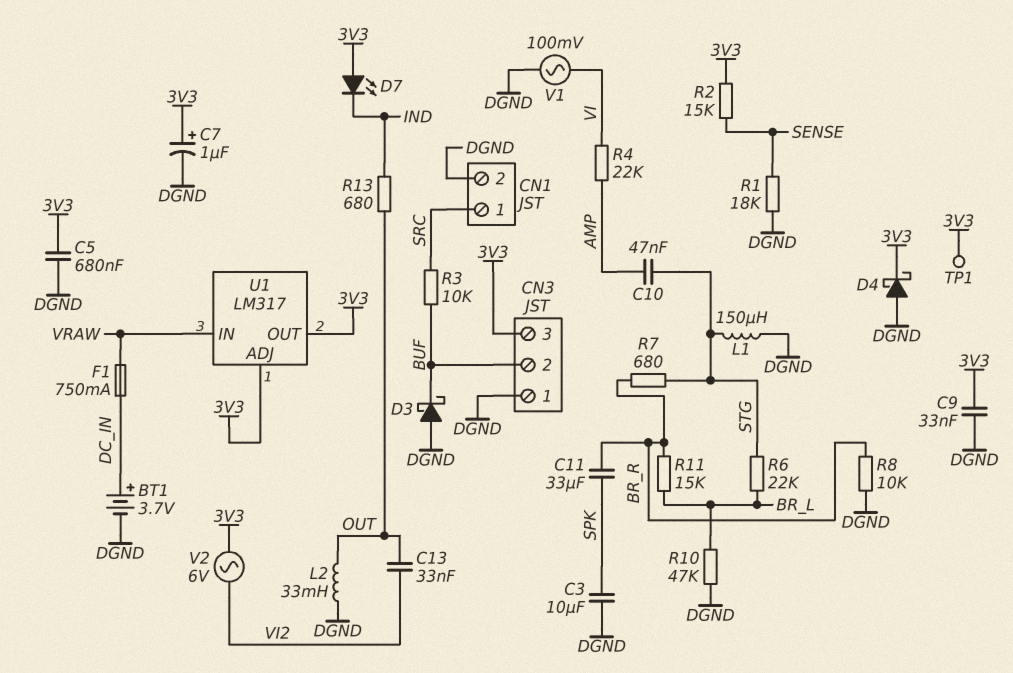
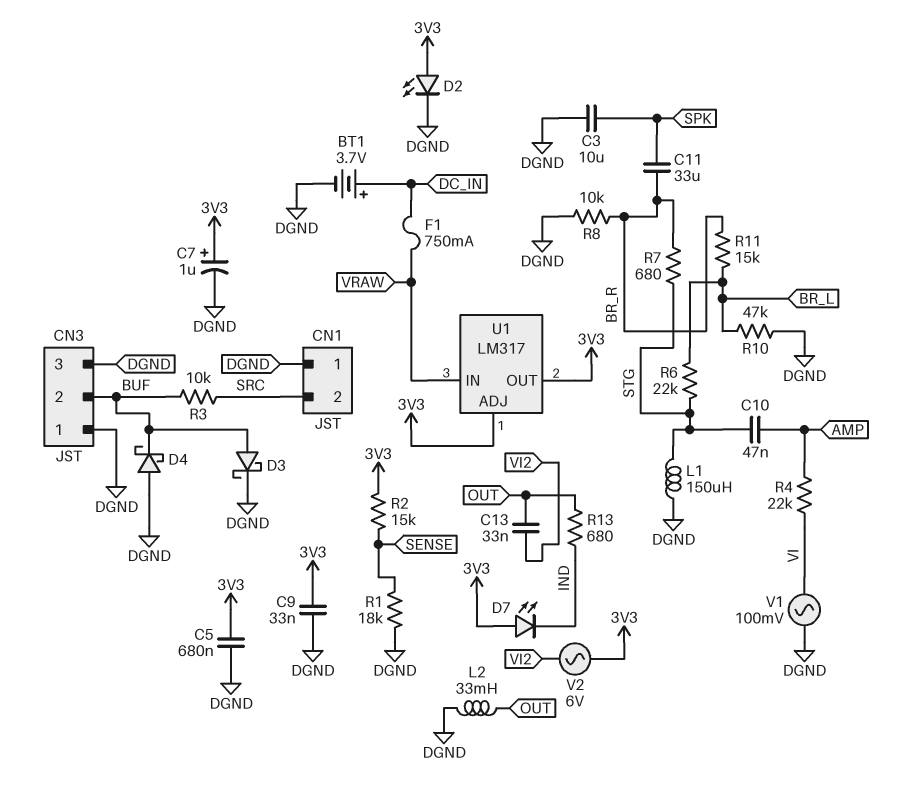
CN1 pin 1: SRC -> DGND
CN1 pin 2: DGND -> SRC
CN3 pin 3: 3V3 -> DGND
D2: none -> LED (A 3V3, K DGND)
D3: schottky (A DGND, K BUF) -> schottky (A BUF, K DGND)
D4: schottky (A DGND, K 3V3) -> schottky (A DGND, K BUF)
TP1: test point (3V3) -> none

